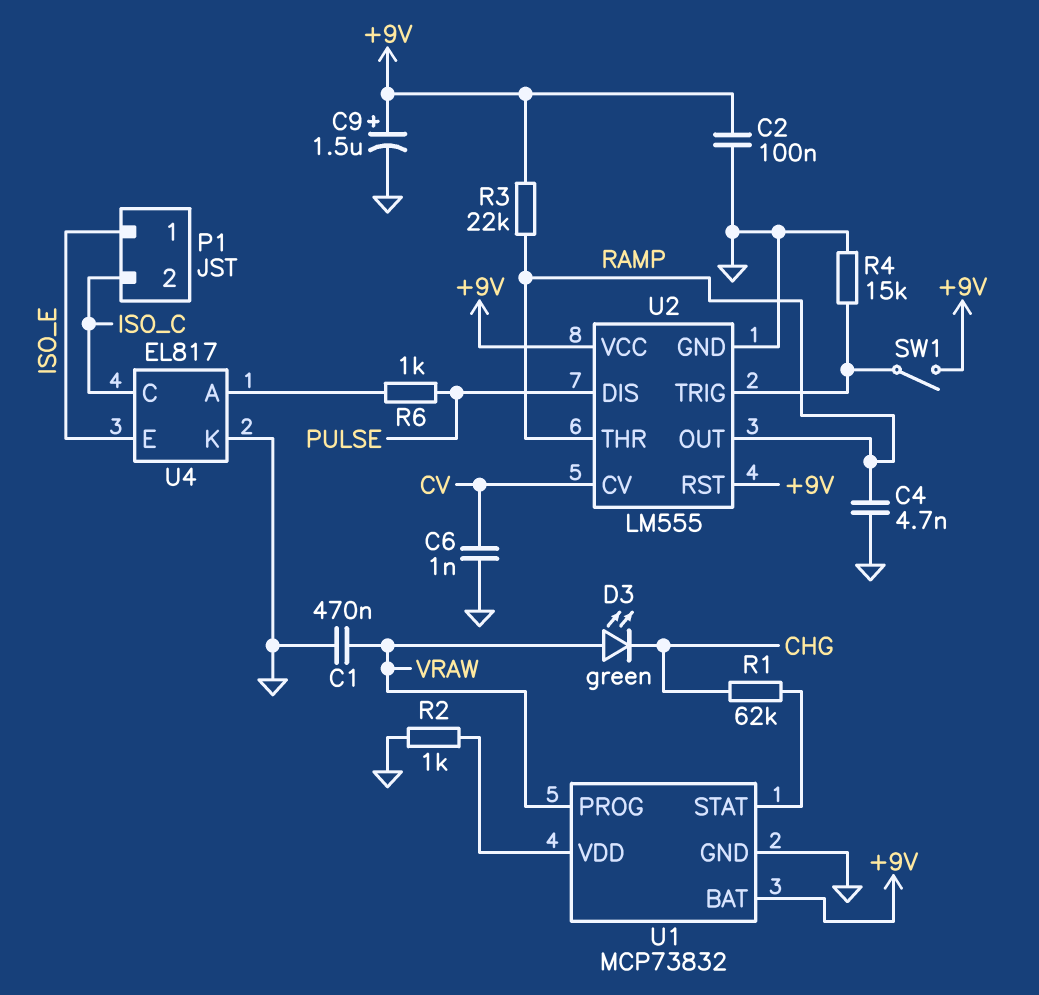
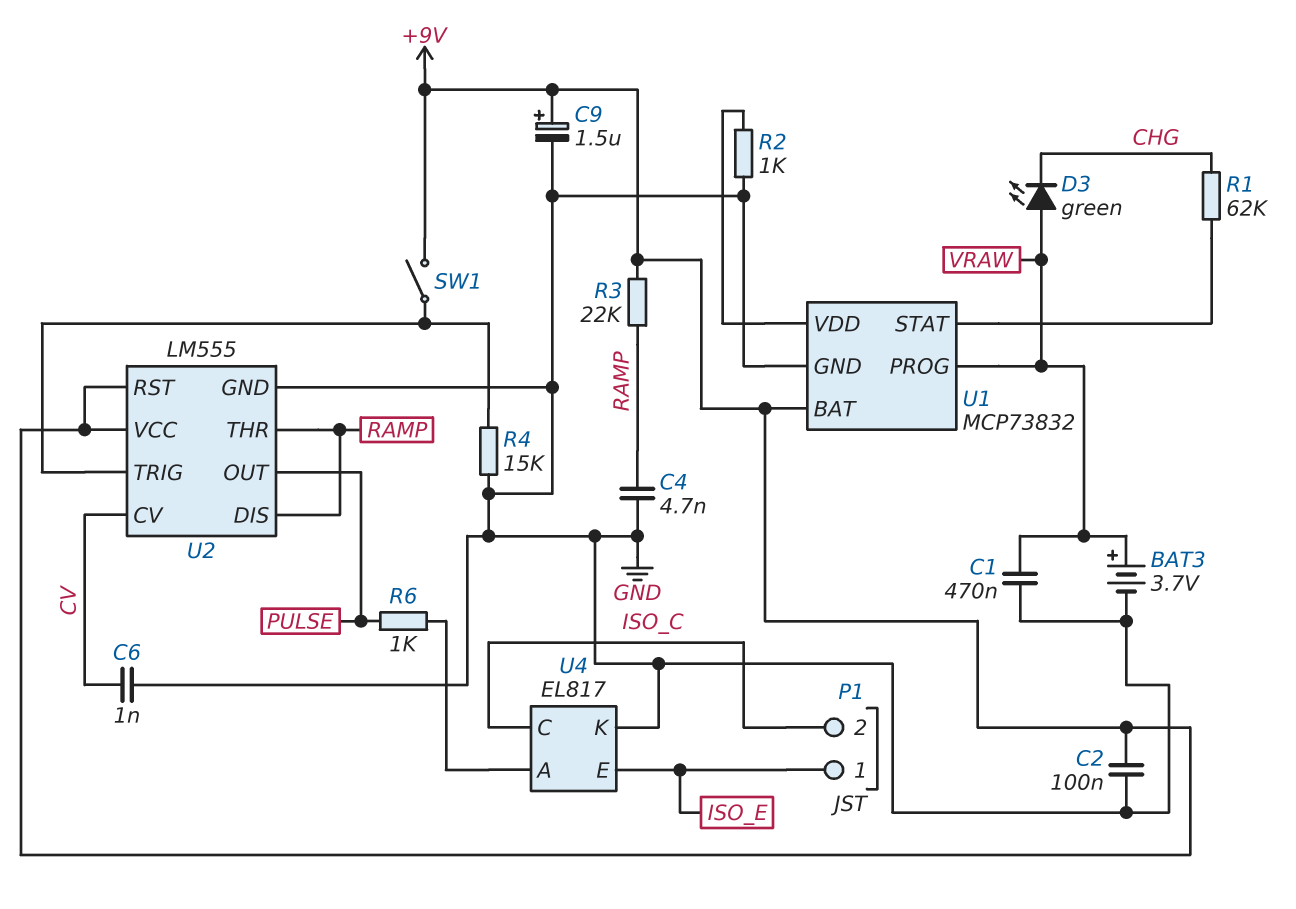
BAT3: none -> 3.7V (plus VRAW, minus GND)
U2 pin DIS: PULSE -> RAMP
U2 pin OUT: RAMP -> PULSE

